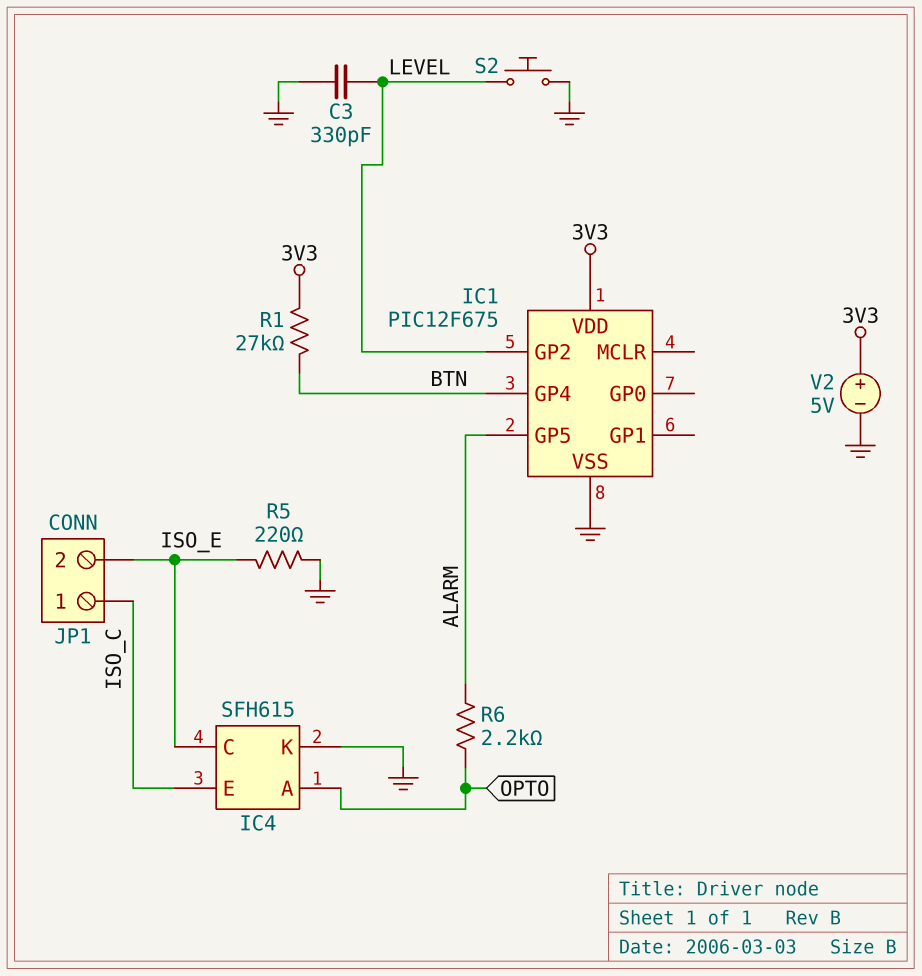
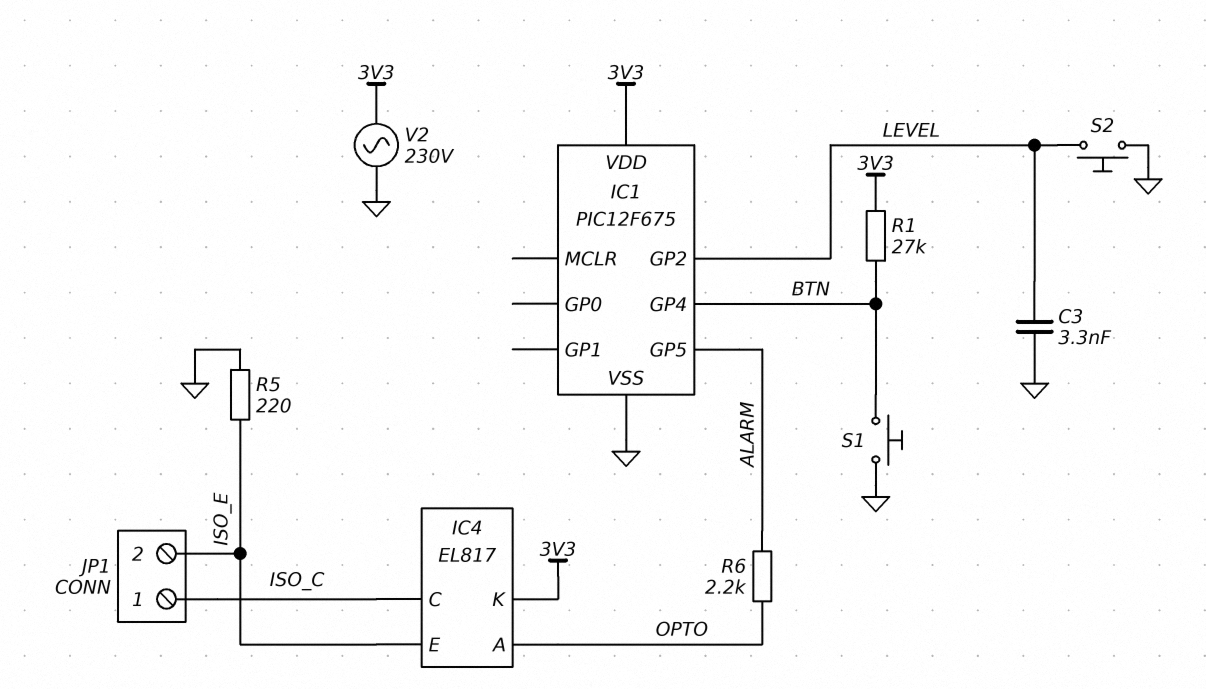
C3: 330pF (GND, LEVEL) -> 3.3nF (GND, LEVEL)
IC4: SFH615 -> EL817
IC4 pin C: ISO_E -> ISO_C
IC4 pin E: ISO_C -> ISO_E
IC4 pin K: GND -> 3V3
S1: none -> button (BTN, GND)
V2: 5V (plus 3V3, minus GND) -> AC 230V (3V3, GND)

